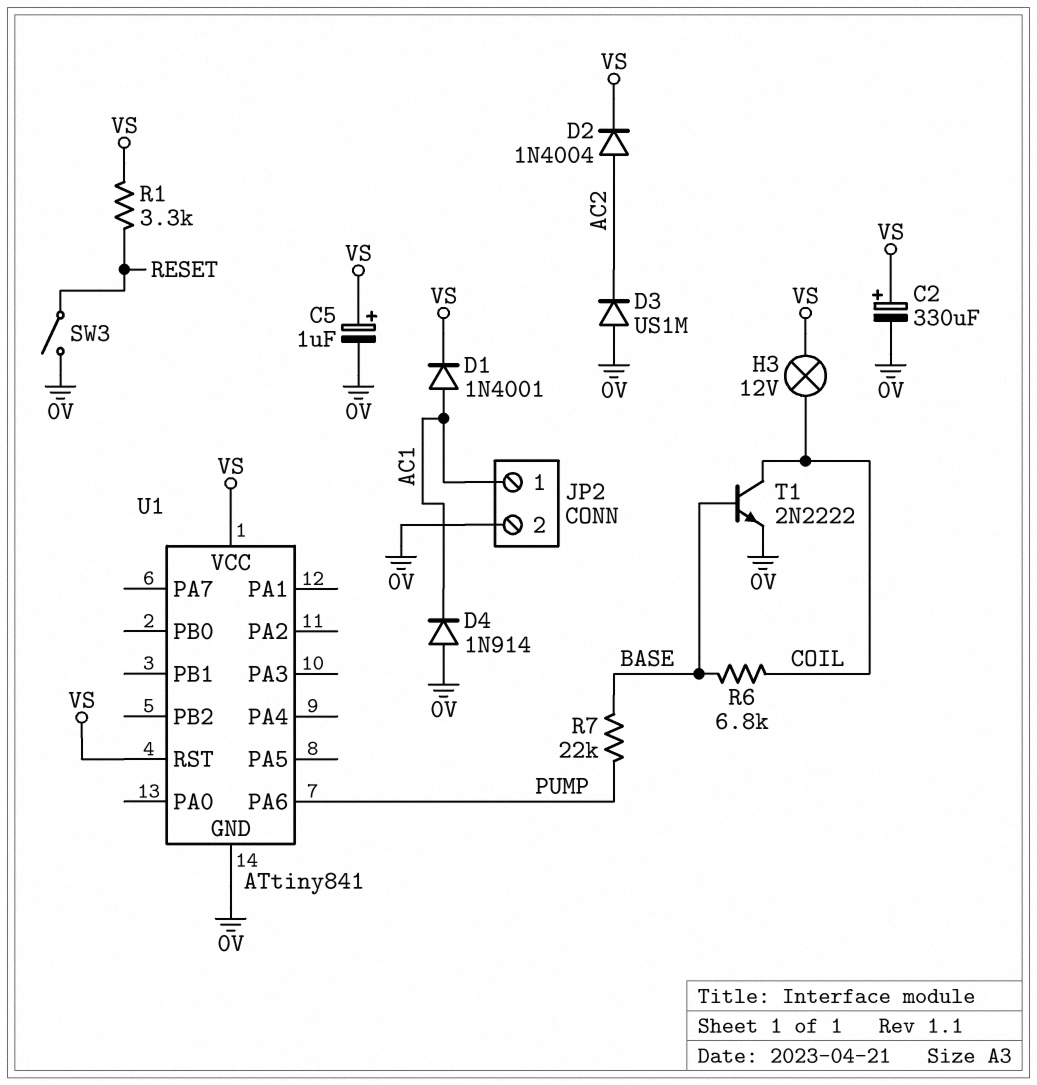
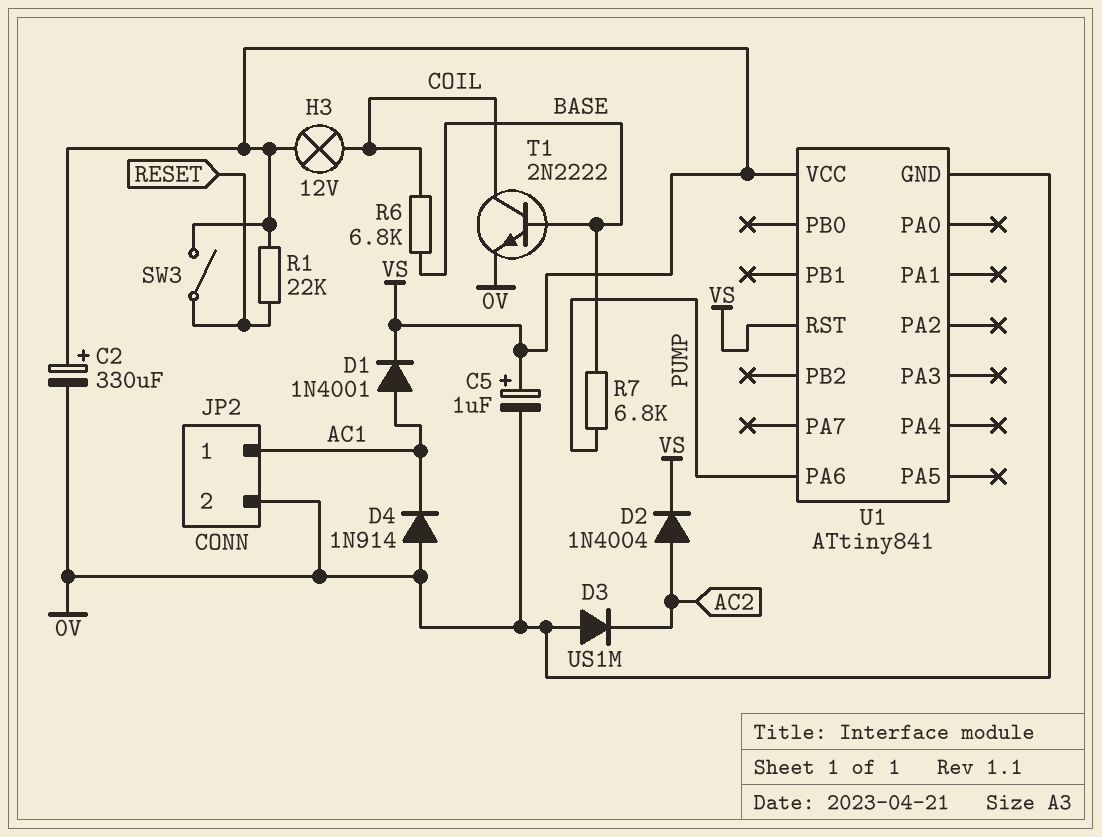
R1: 3.3k (RESET, VS) -> 22k (RESET, VS)
R7: 22k (BASE, PUMP) -> 6.8k (BASE, PUMP)
SW3: switch (0V, RESET) -> switch (RESET, VS)

